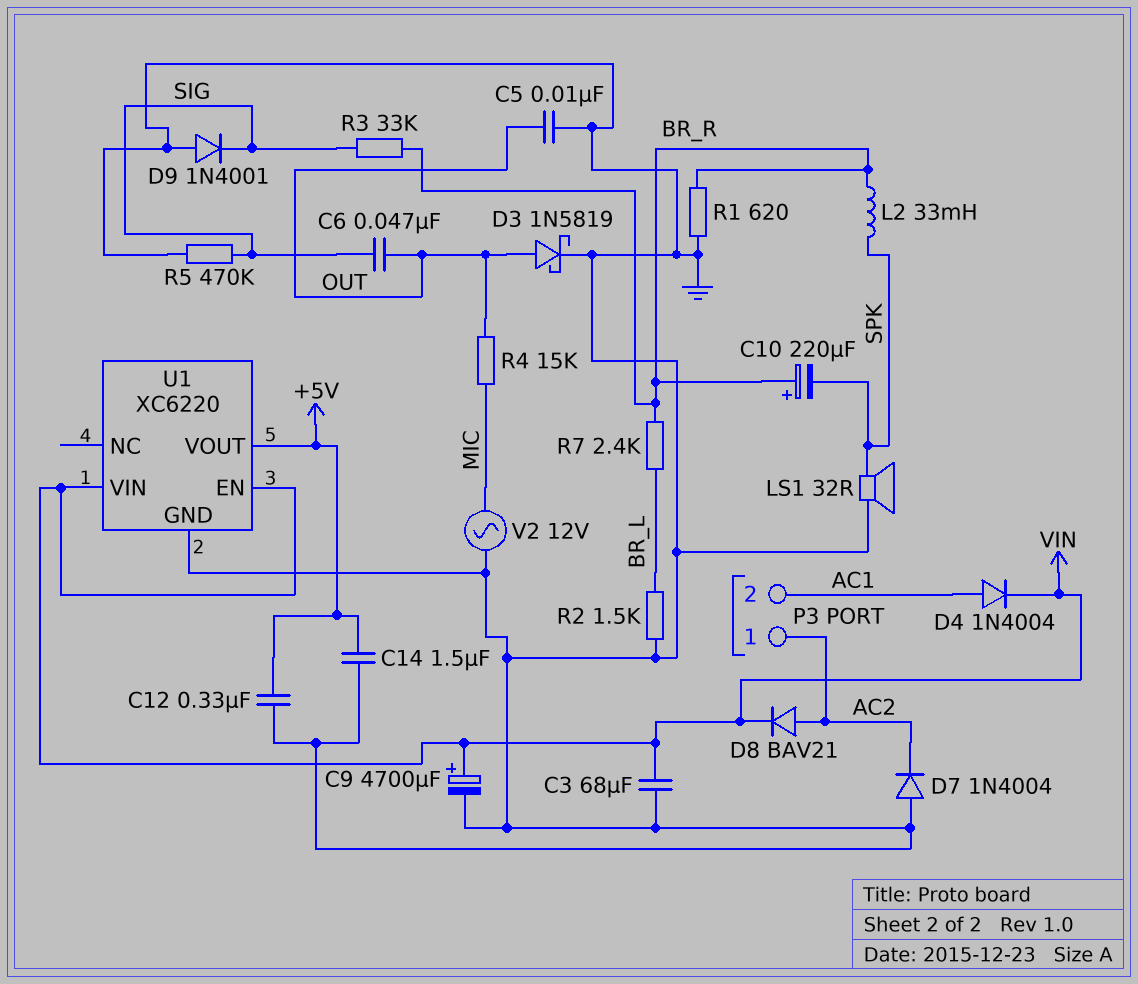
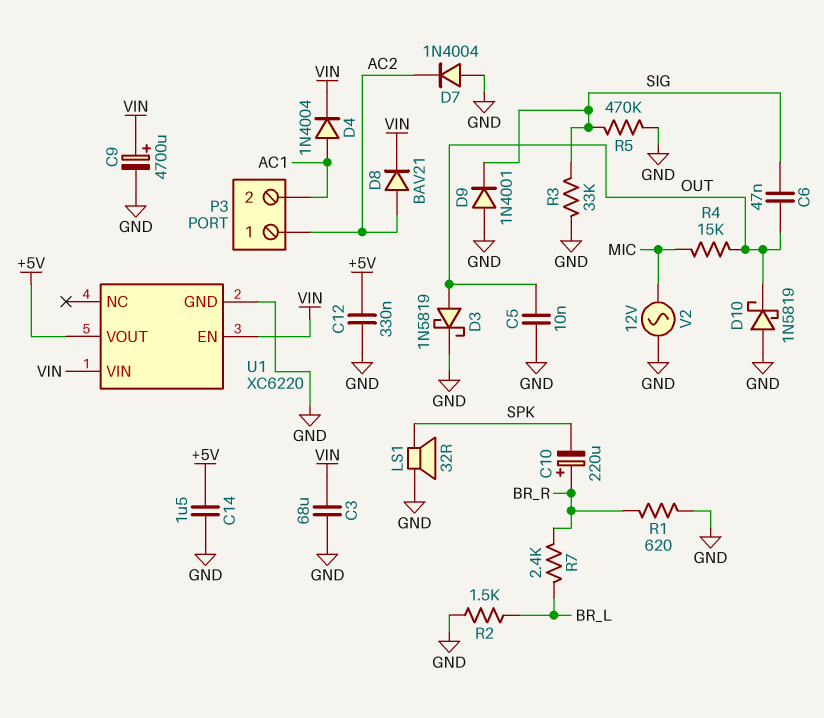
D10: none -> schottky 1N5819 (A GND, K OUT)
L2: 33mH (BR_R, SPK) -> none
R3: 33k (BR_R, SIG) -> 33k (GND, SIG)

